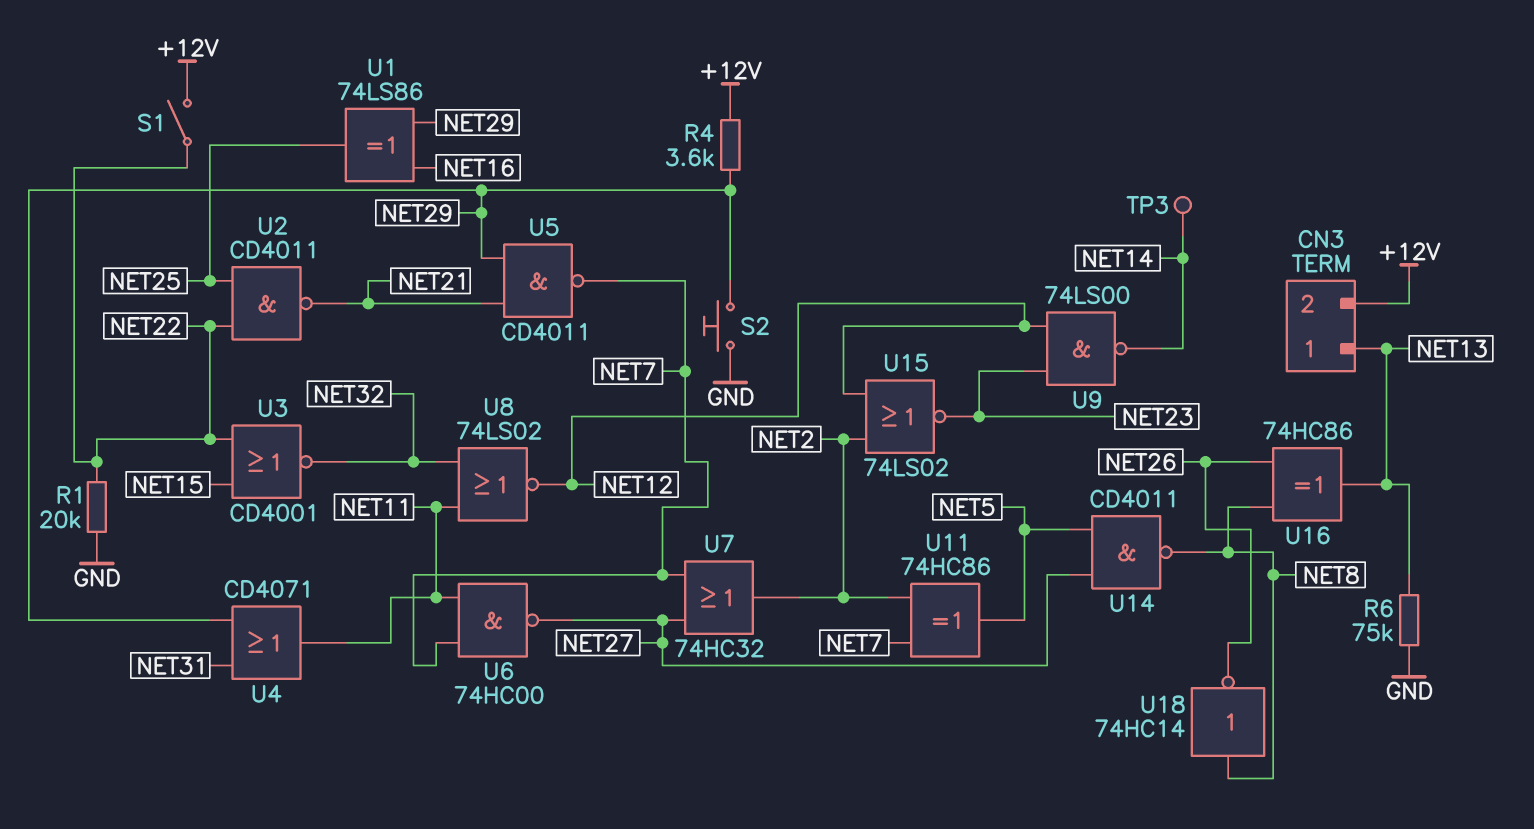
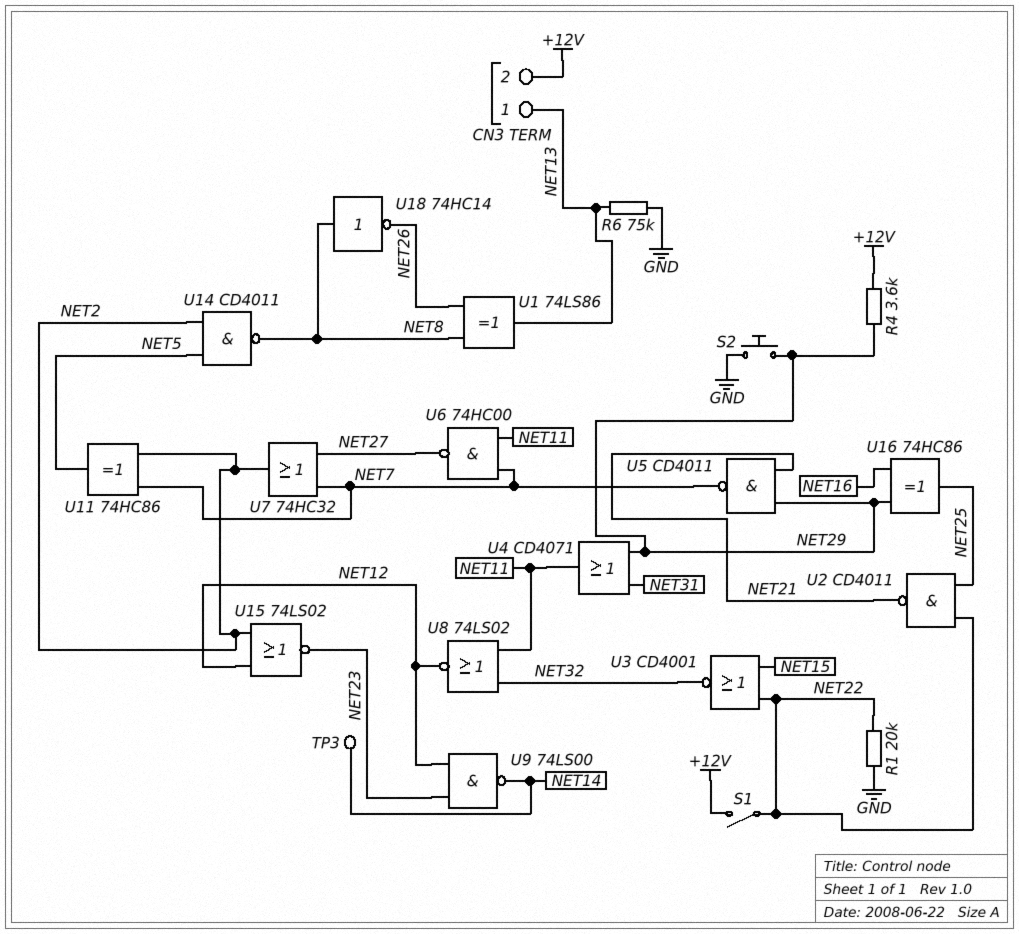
U1: XOR 74LS86 (in NET16, in NET29, out NET25) -> XOR 74LS86 (in NET8, in NET26, out NET13)
U14: NAND CD4011 (in NET5, in NET27, out NET8) -> NAND CD4011 (in NET2, in NET5, out NET8)
U16: XOR 74HC86 (in NET8, in NET26, out NET13) -> XOR 74HC86 (in NET16, in NET29, out NET25)

